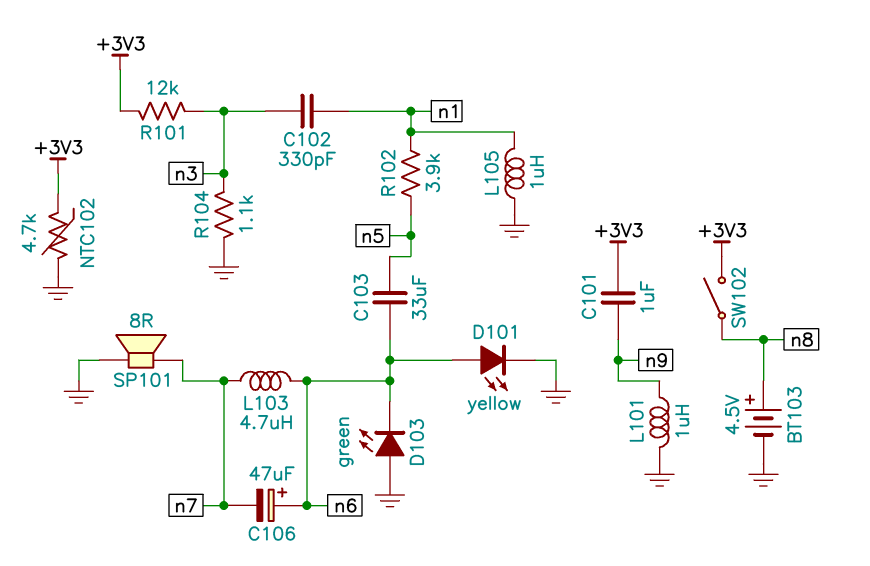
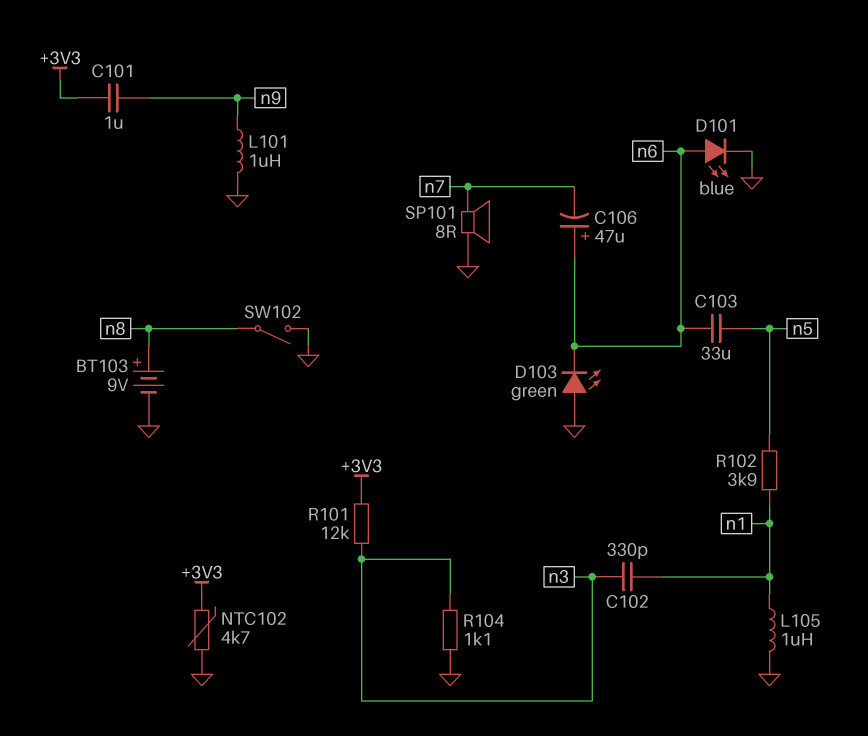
BT103: 4.5V (plus n8, minus GND) -> 9V (plus n8, minus GND)
D101: LED yellow (A n6, K GND) -> LED blue (A n6, K GND)
L103: 4.7uH (n6, n7) -> none
SW102: switch (+3V3, n8) -> switch (GND, n8)

